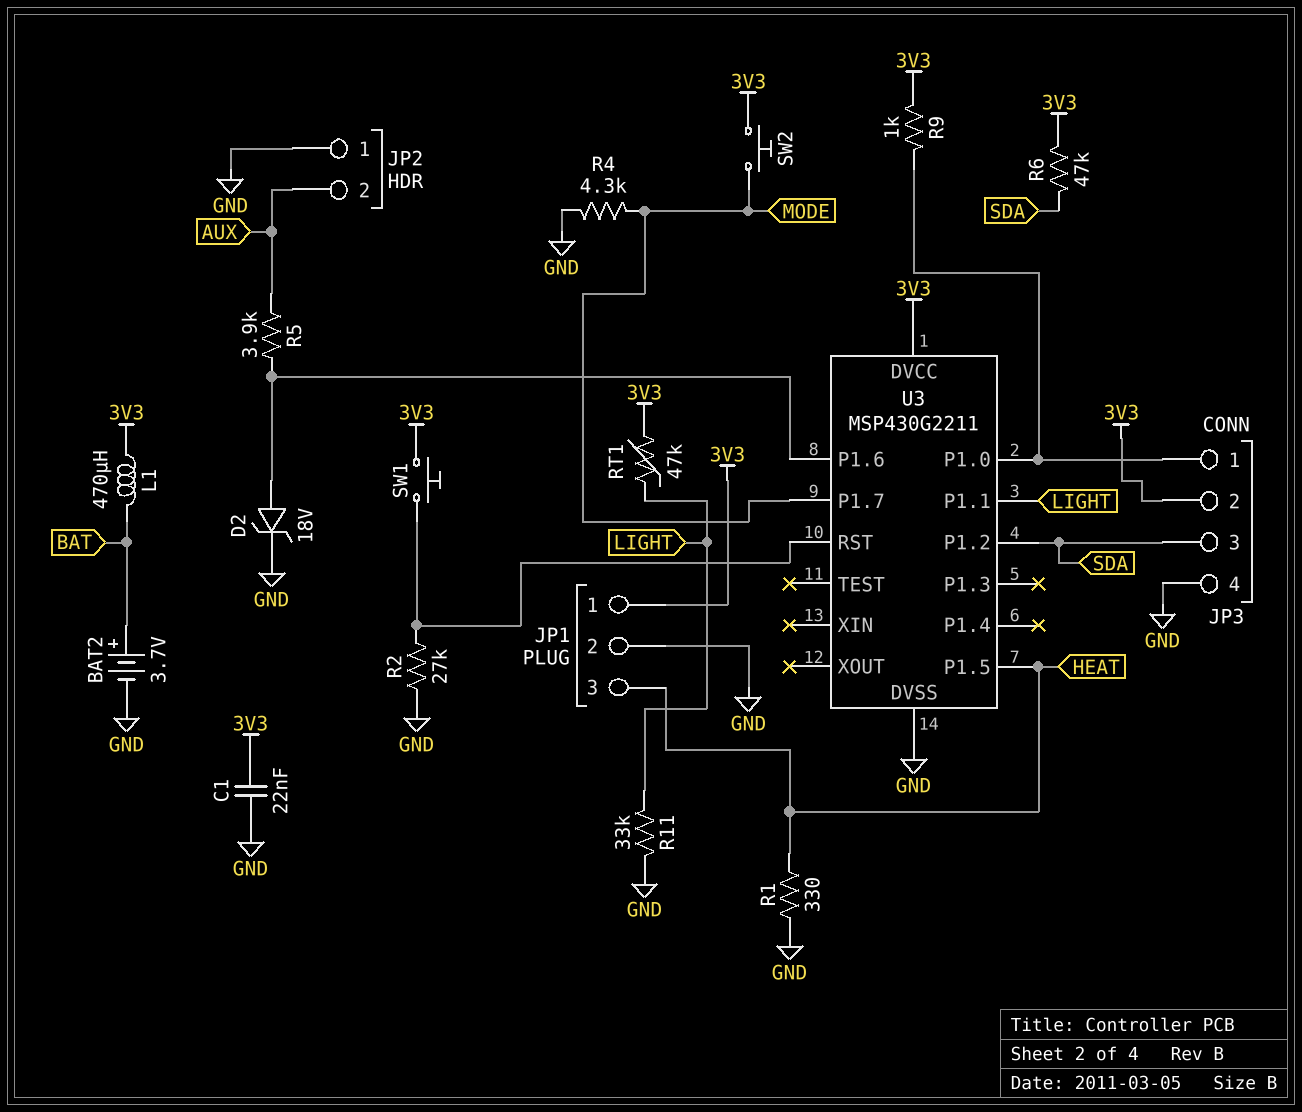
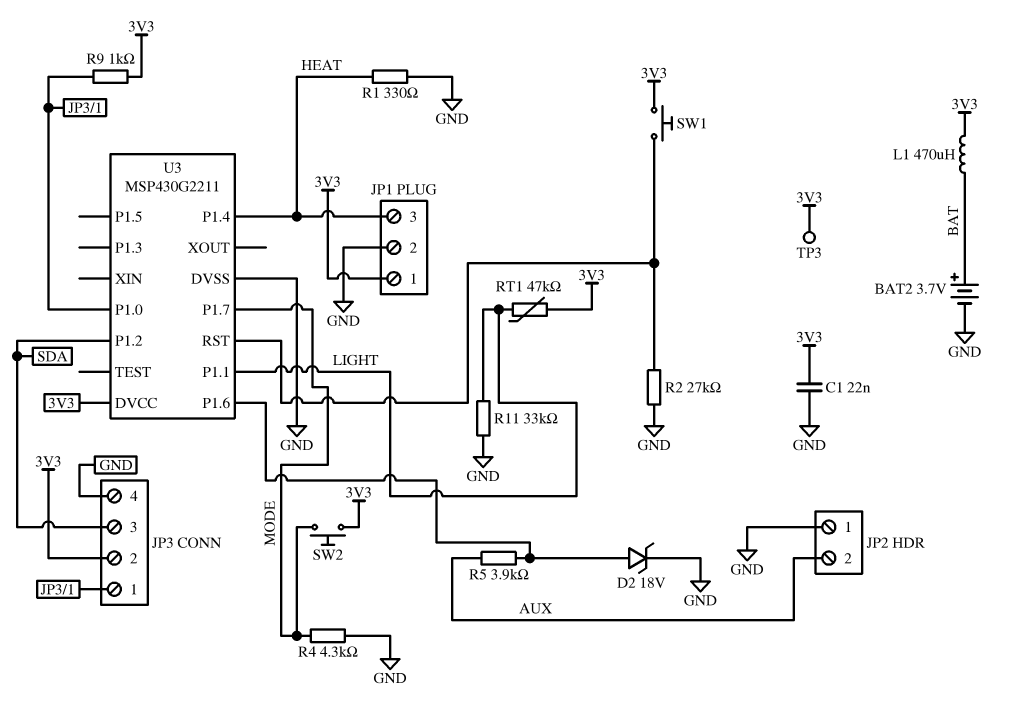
R6: 47k (3V3, SDA) -> none
TP3: none -> test point (3V3)
U3 pin P1.4: none -> HEAT
U3 pin P1.5: HEAT -> none

